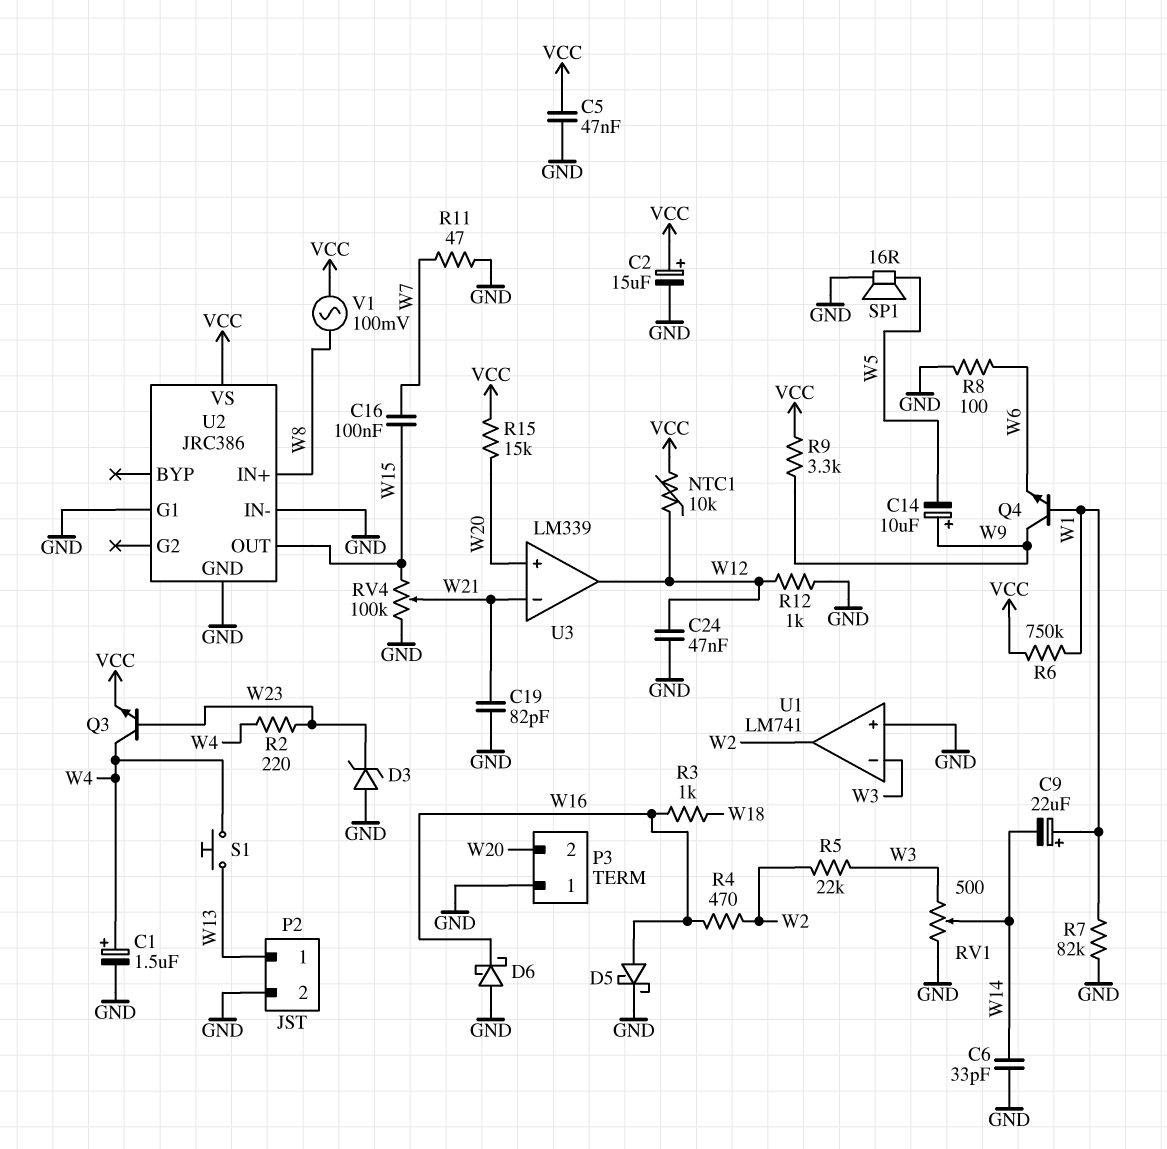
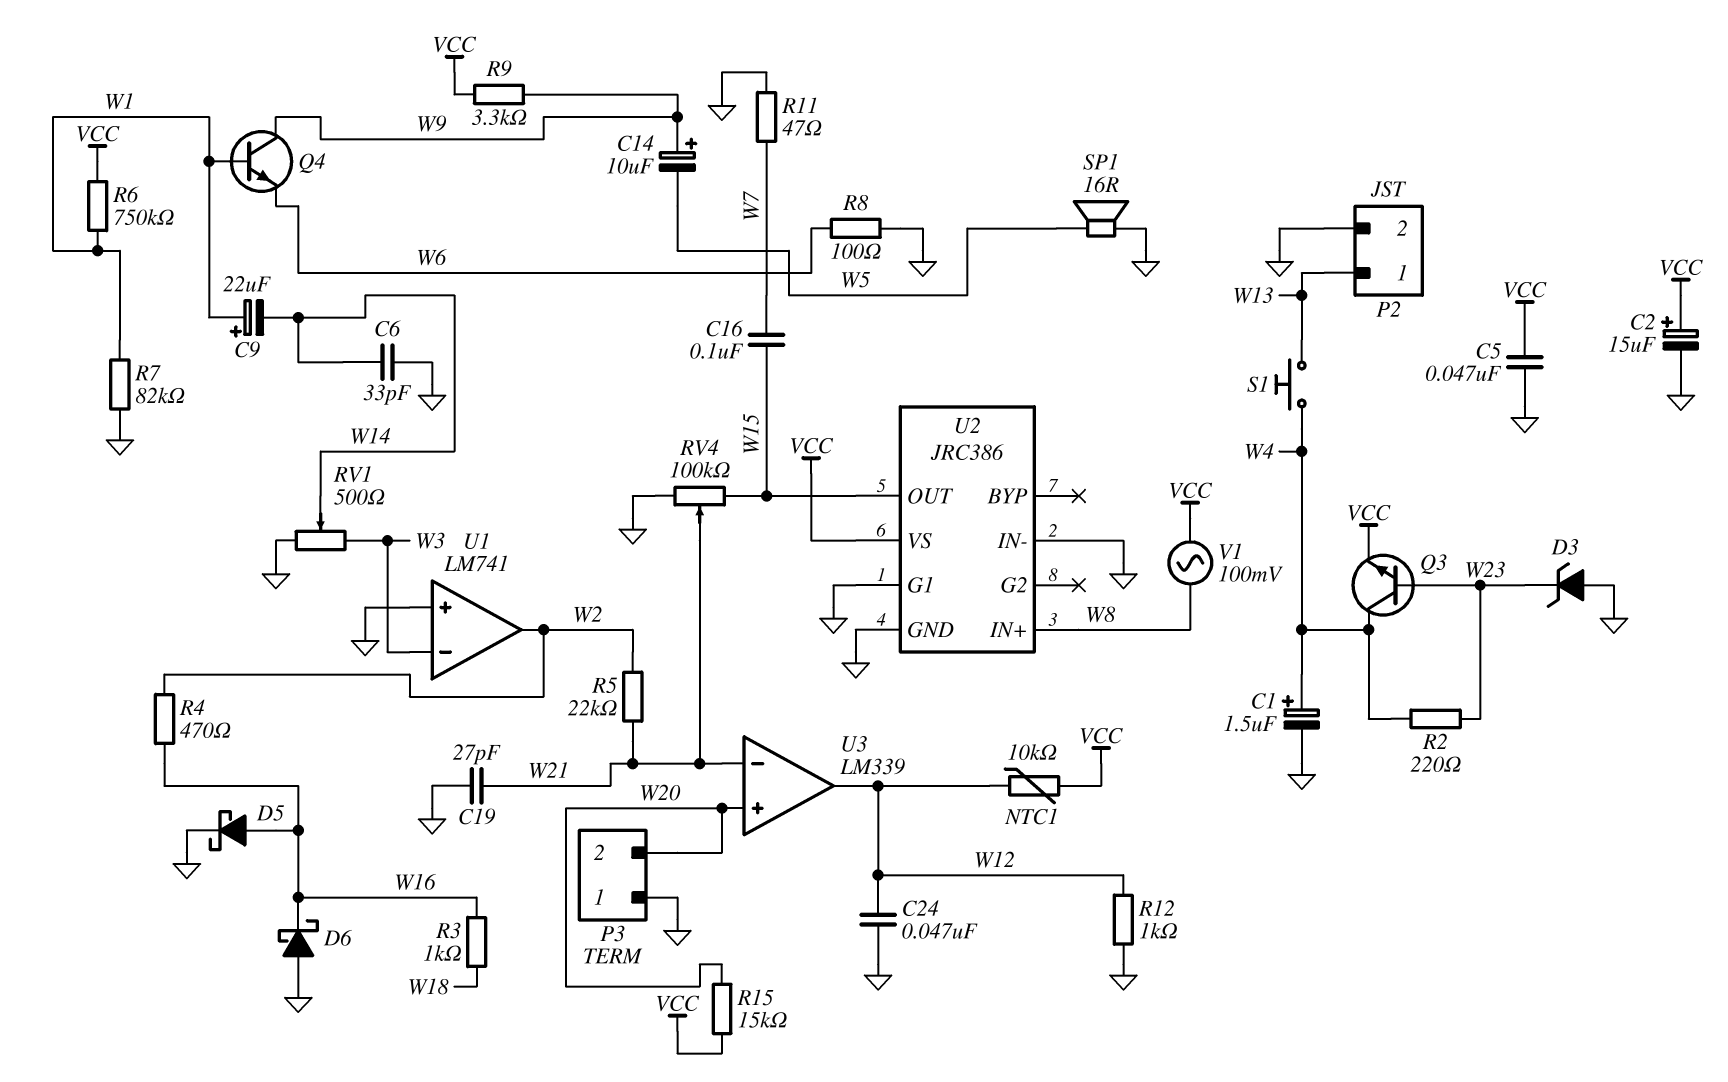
C19: 82pF (GND, W21) -> 27pF (GND, W21)
R5: 22k (W2, W3) -> 22k (W2, W21)

